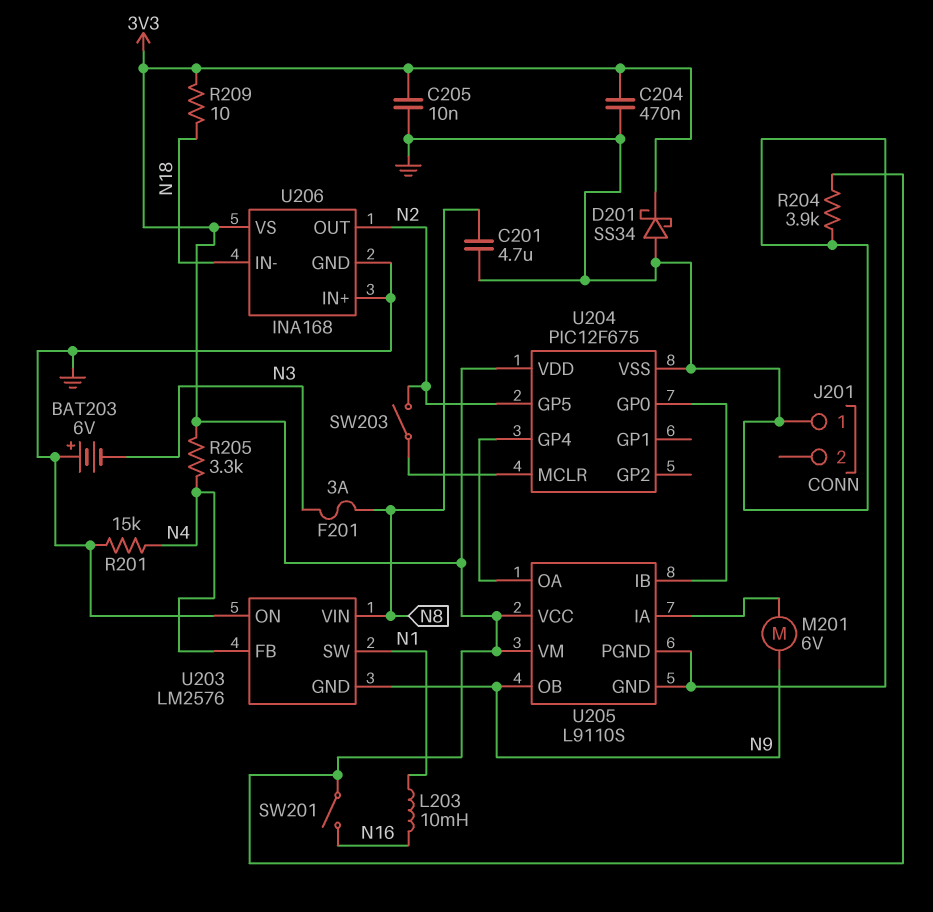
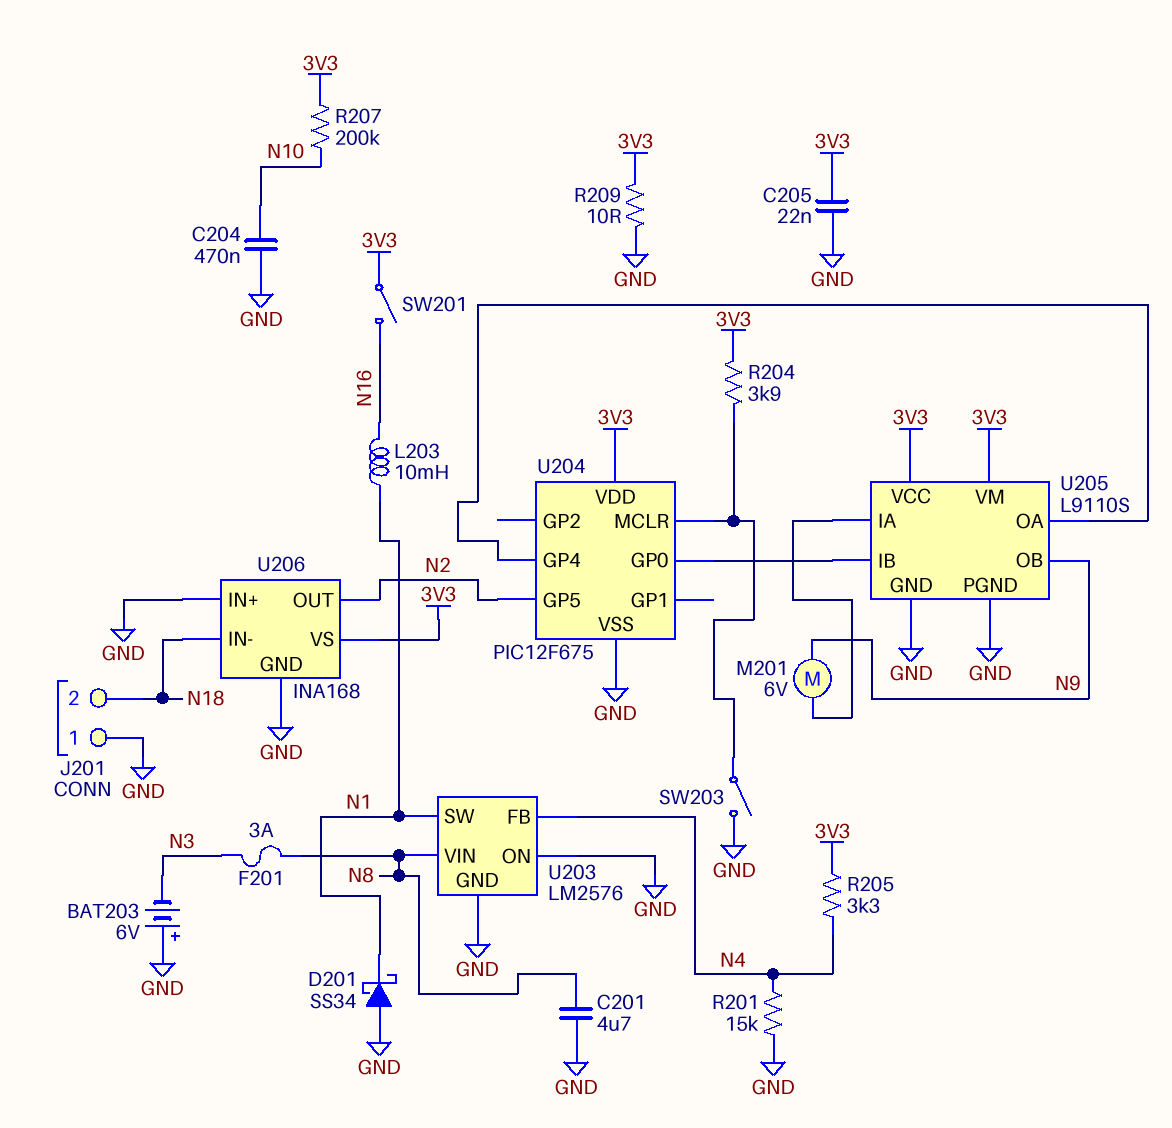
C204: 470nF (3V3, GND) -> 470nF (GND, N10)
C205: 10nF (3V3, GND) -> 22nF (3V3, GND)
D201: schottky SS34 (A GND, K 3V3) -> schottky SS34 (A GND, K N1)
J201 pin 2: none -> N18
R204: 3.9k (3V3, GND) -> 3.9k (3V3, U204/MCLR)
R207: none -> 200k (3V3, N10)
R209: 10 (3V3, N18) -> 10 (3V3, GND)
SW203: switch (N2, U204/MCLR) -> switch (GND, U204/MCLR)
U203 pin GND: N9 -> GND

